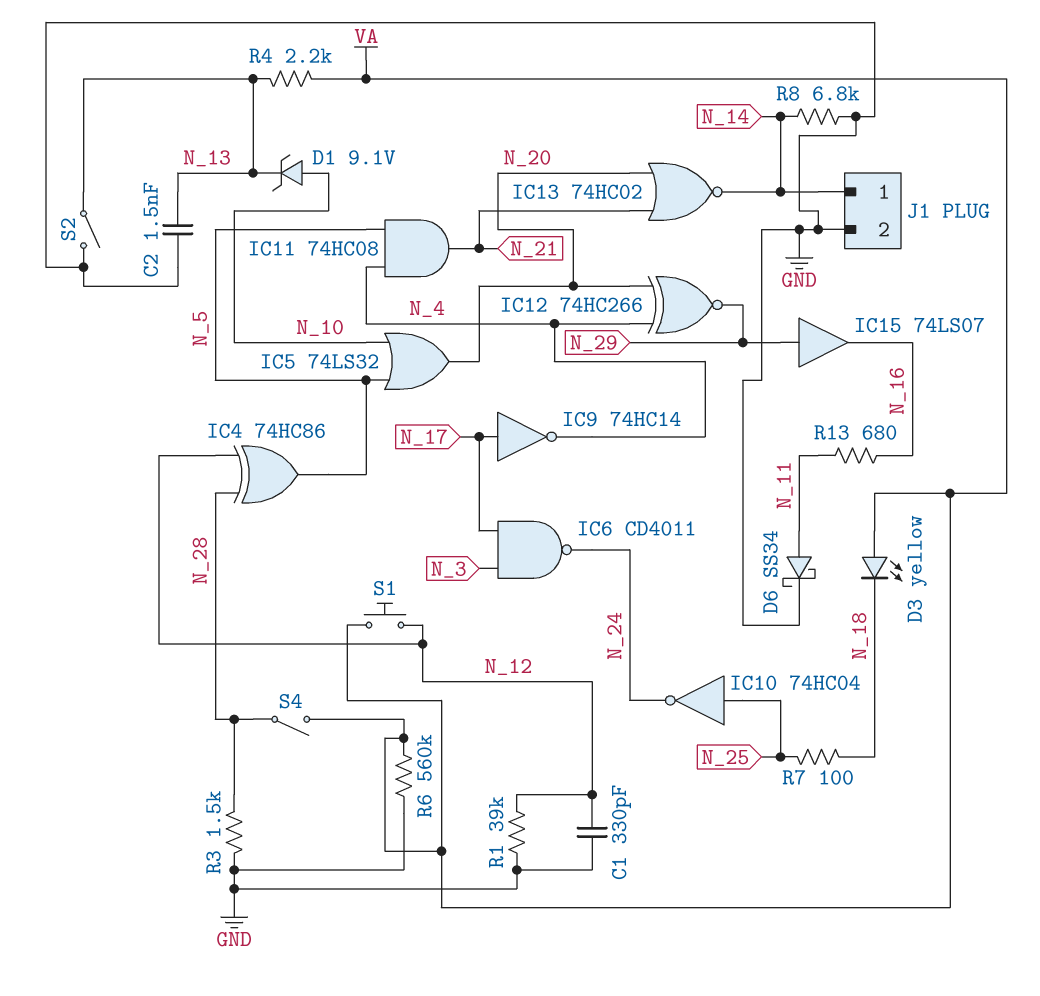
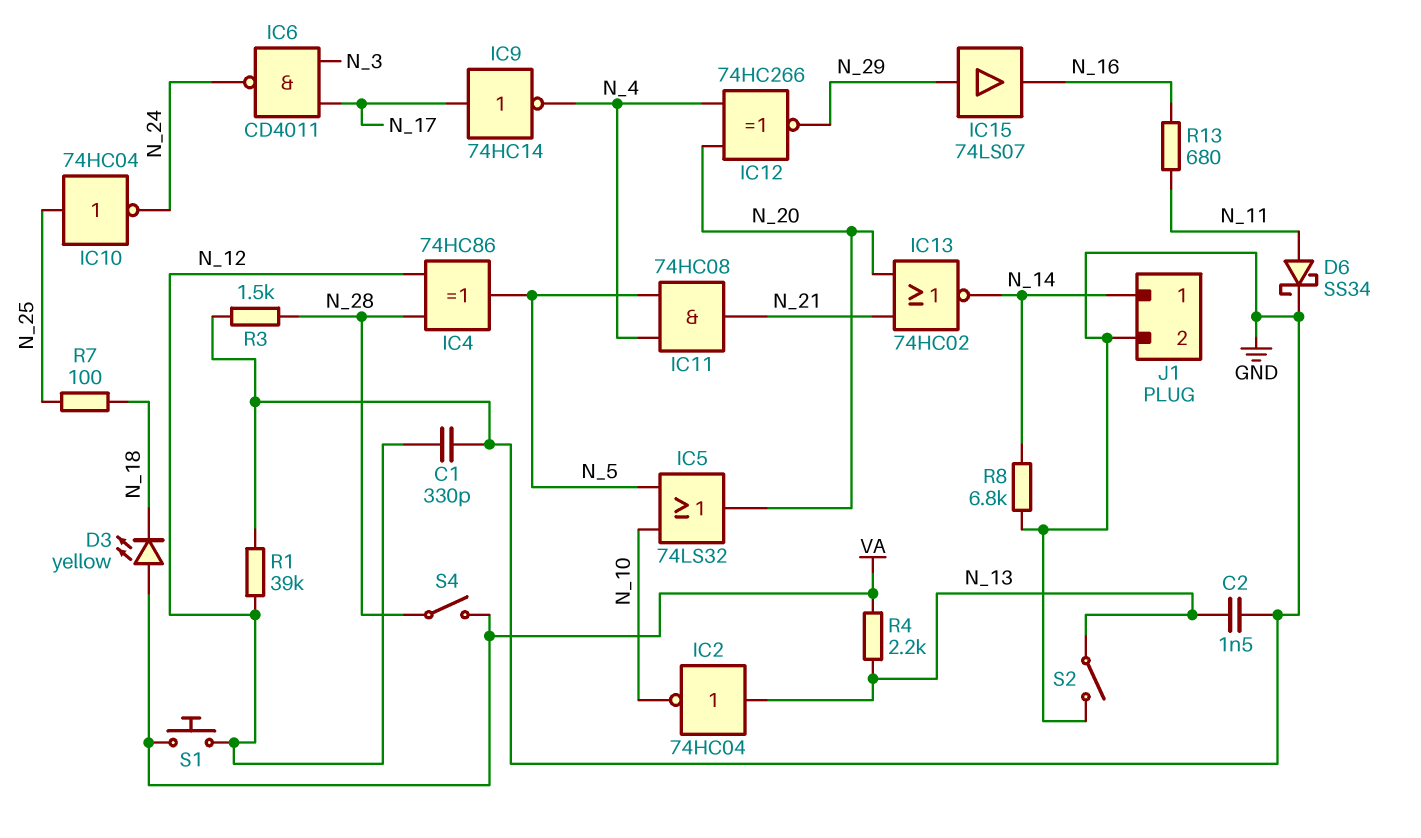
D1: zener 9.1V (A N_10, K N_13) -> none
IC2: none -> NOT 74HC04 (in N_13, out N_10)
R6: 560k (GND, VA) -> none

